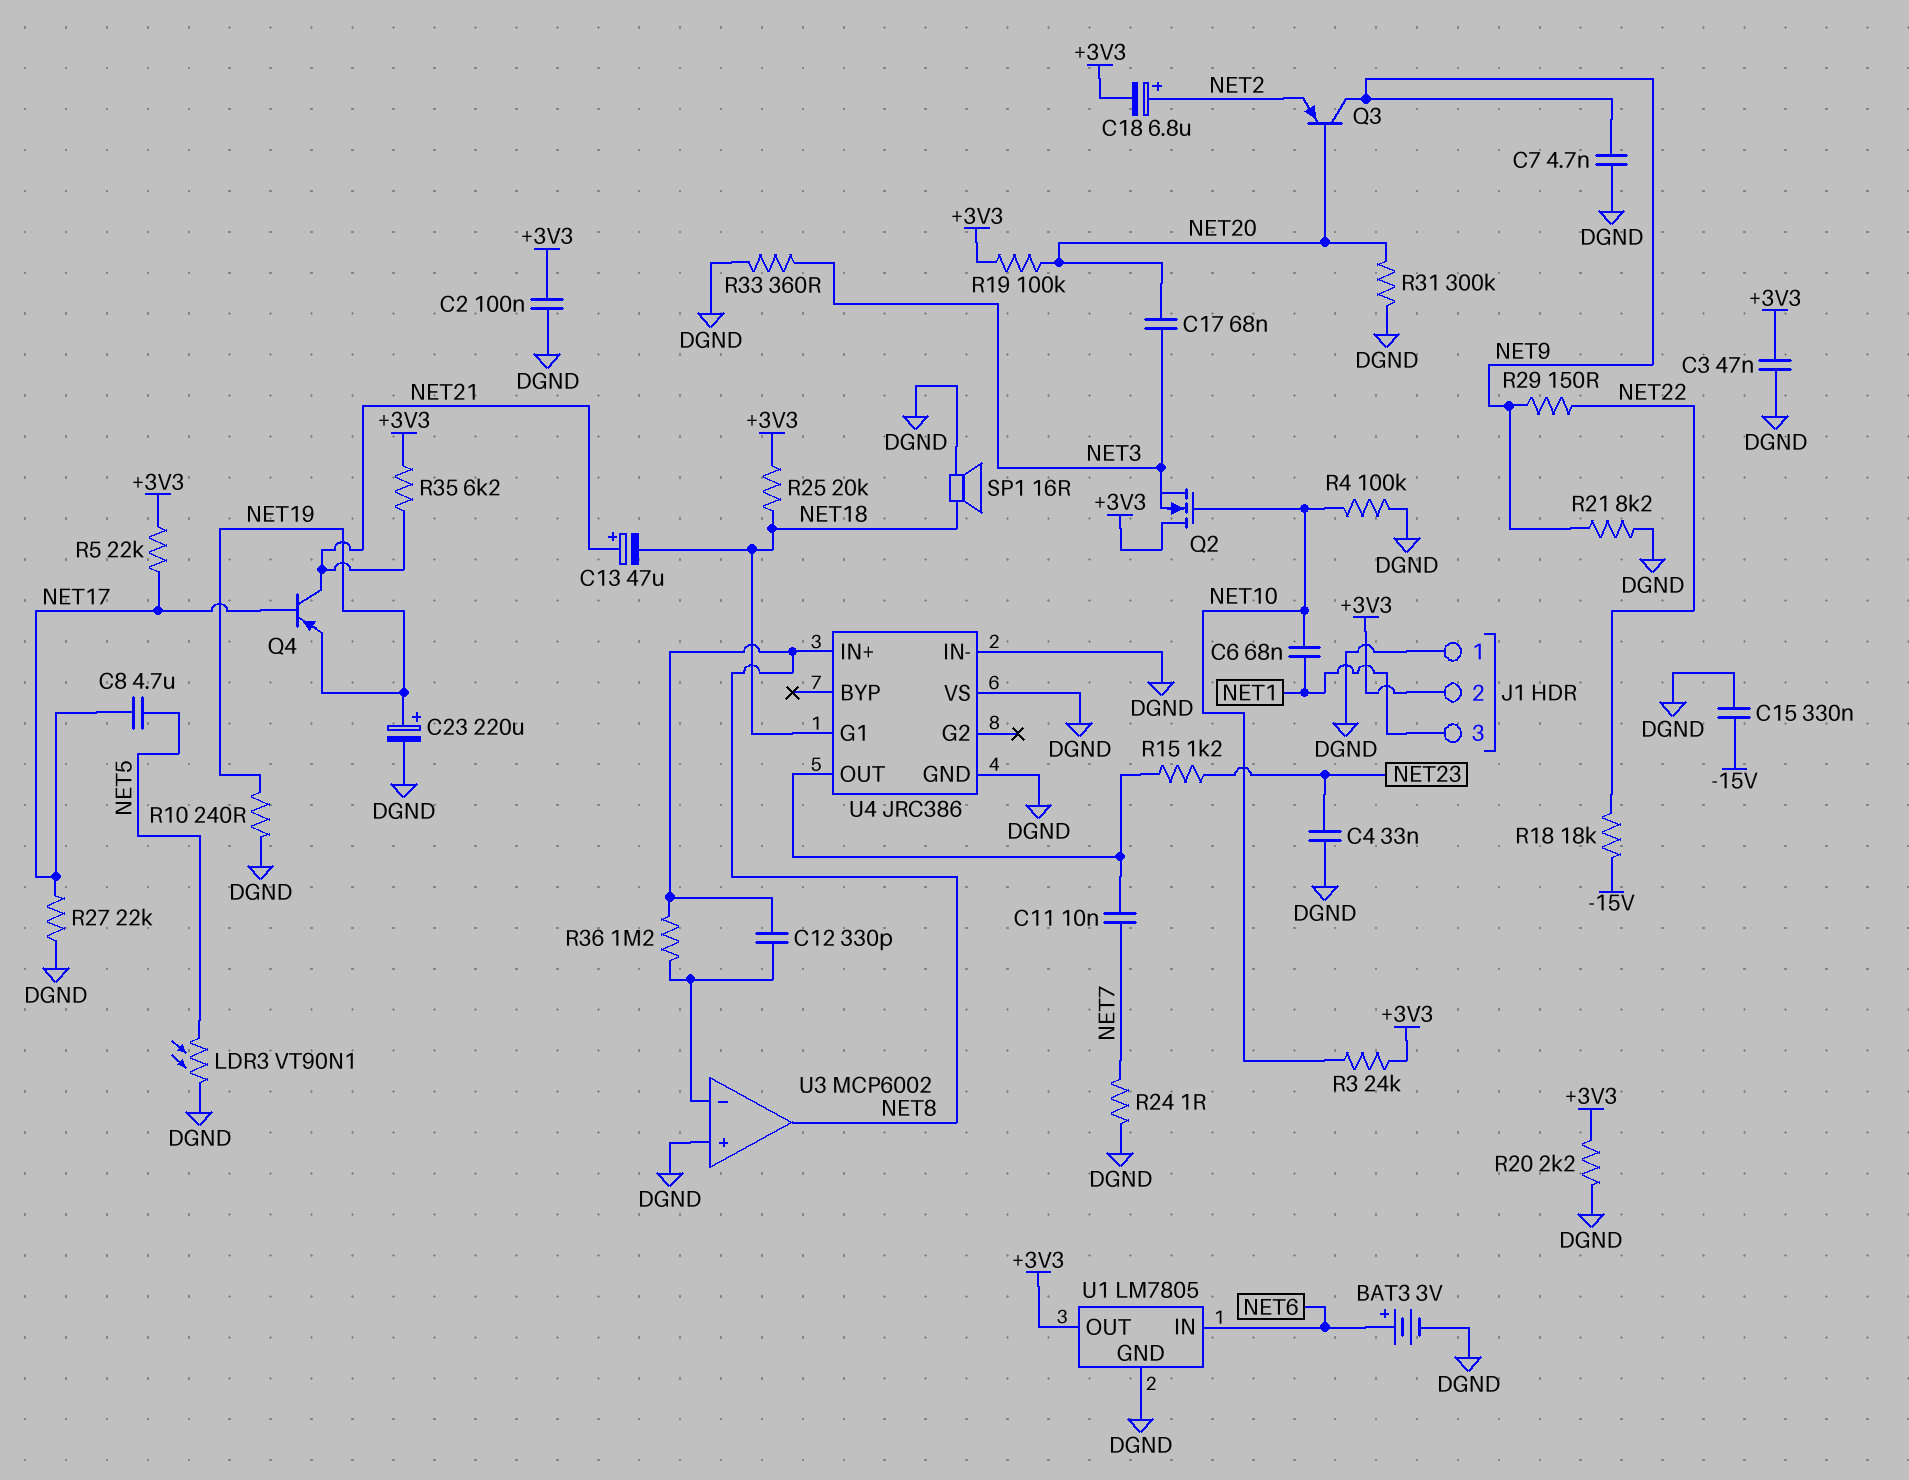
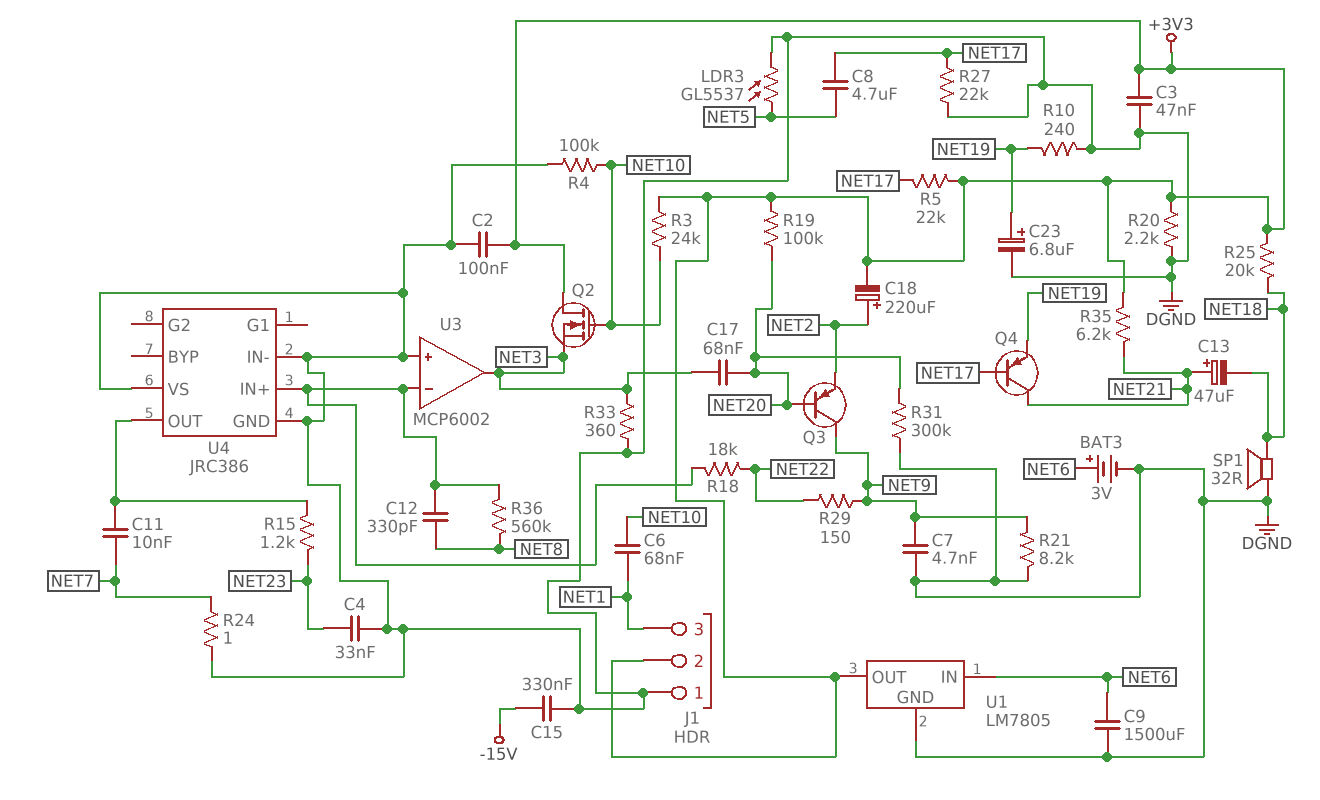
C9: none -> 1500uF (DGND, NET6)
C18: 6.8uF (plus NET2, minus +3V3) -> 220uF (plus NET2, minus +3V3)
C23: 220uF (plus NET19, minus DGND) -> 6.8uF (plus NET19, minus DGND)
LDR3: VT90N1 (DGND, NET5) -> GL5537 (DGND, NET5)
R18: 18k (-15V, NET22) -> 18k (NET22, U3/in-)
R36: 1.2M (NET8, U3/in-) -> 560k (NET8, U3/in-)
SP1: speaker 16R (DGND, NET18) -> speaker 32R (DGND, NET18)
U3 pin out: NET8 -> NET3
U4 pin G1: NET18 -> none
U4 pin IN+: NET8 -> U3/in-

